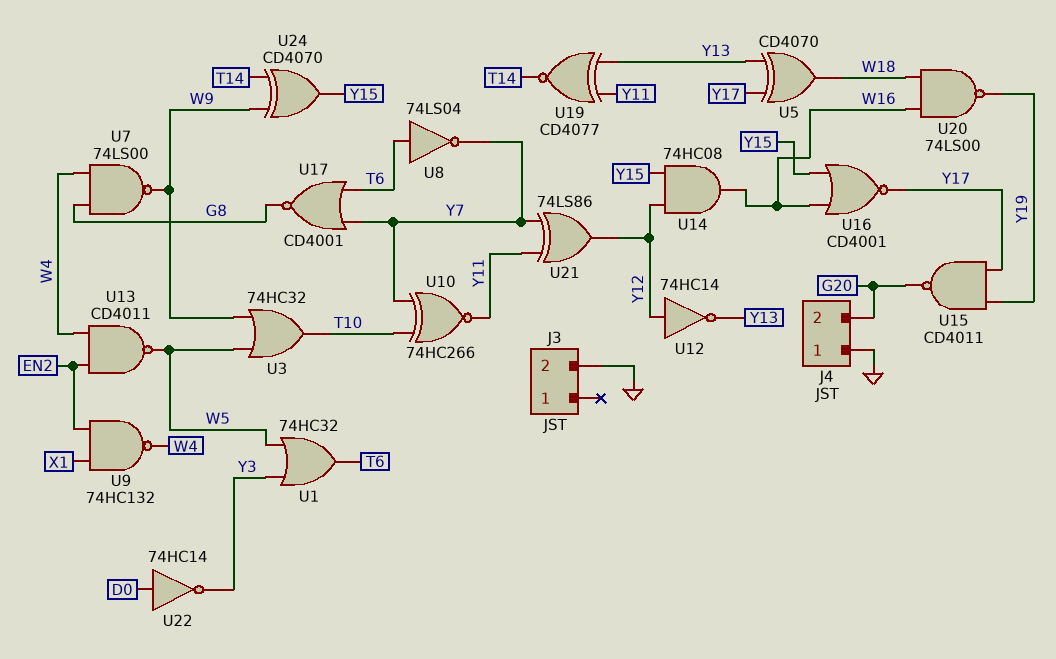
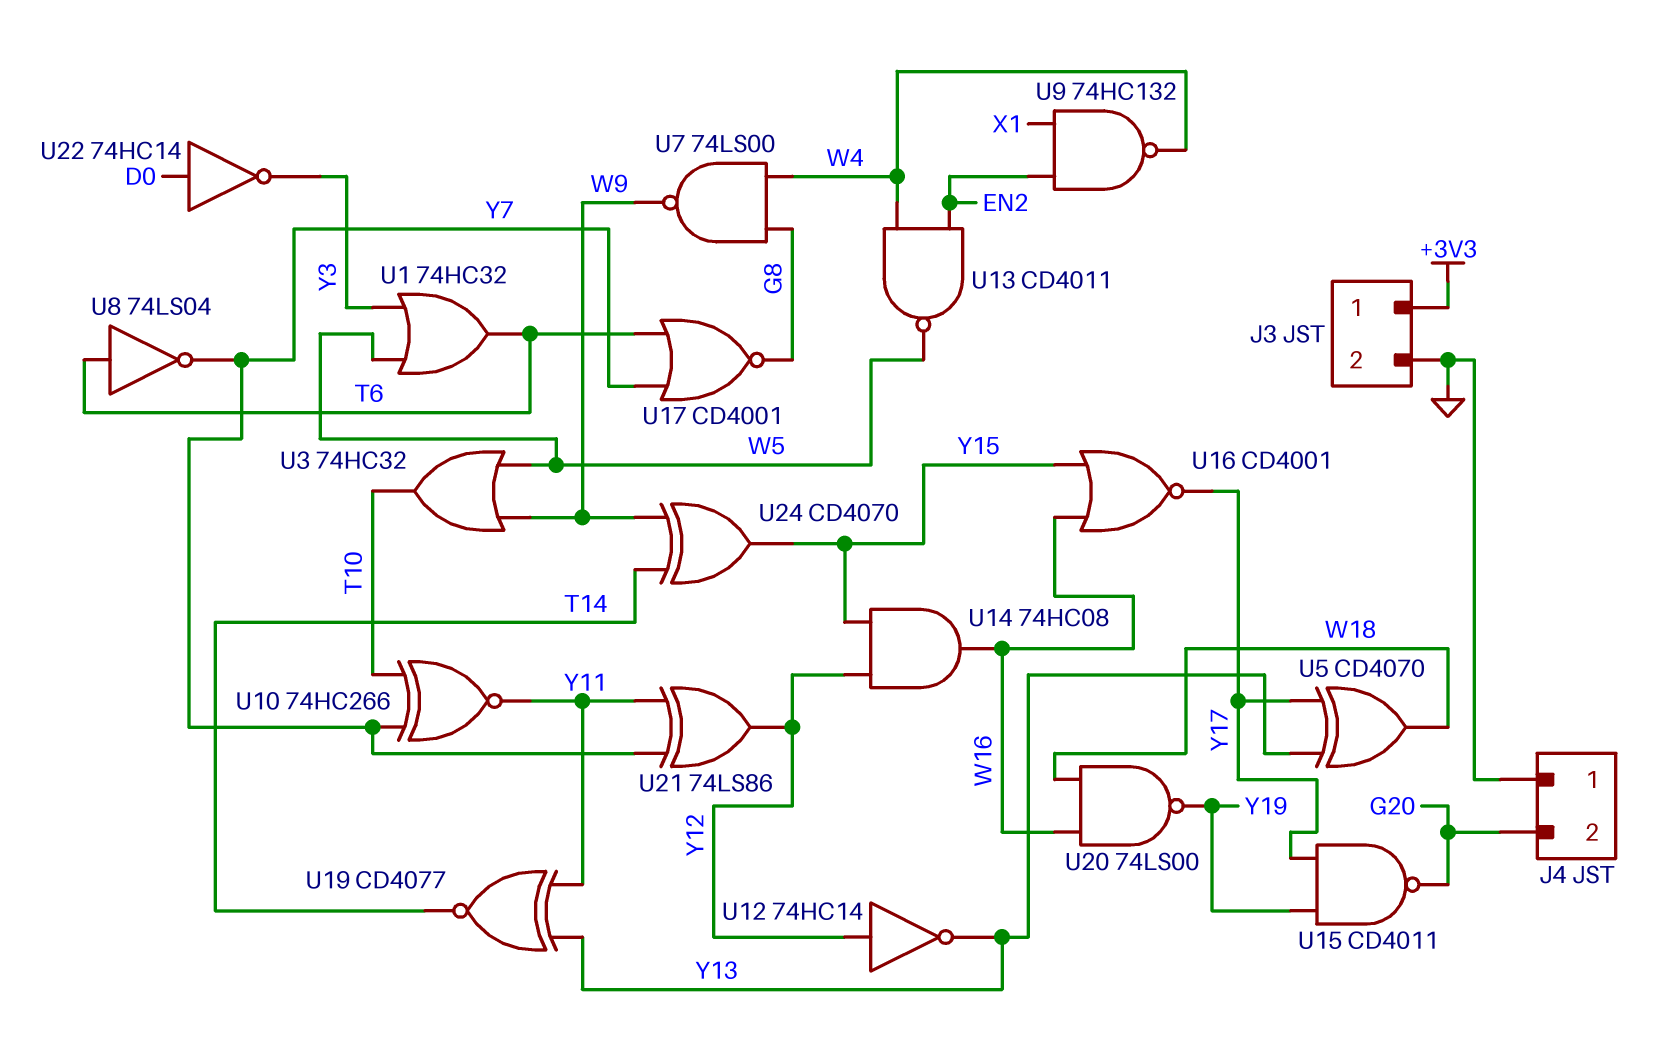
J3 pin 1: none -> +3V3

